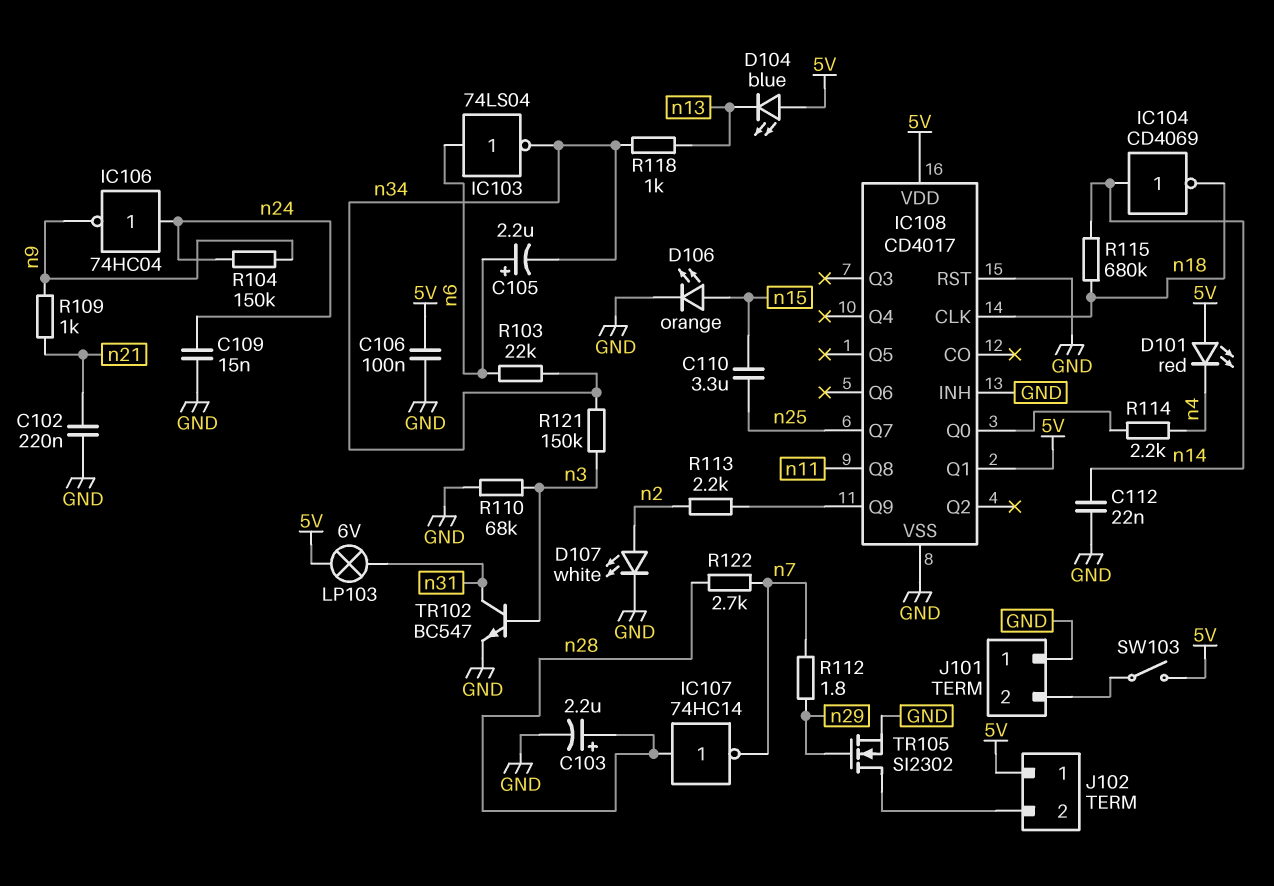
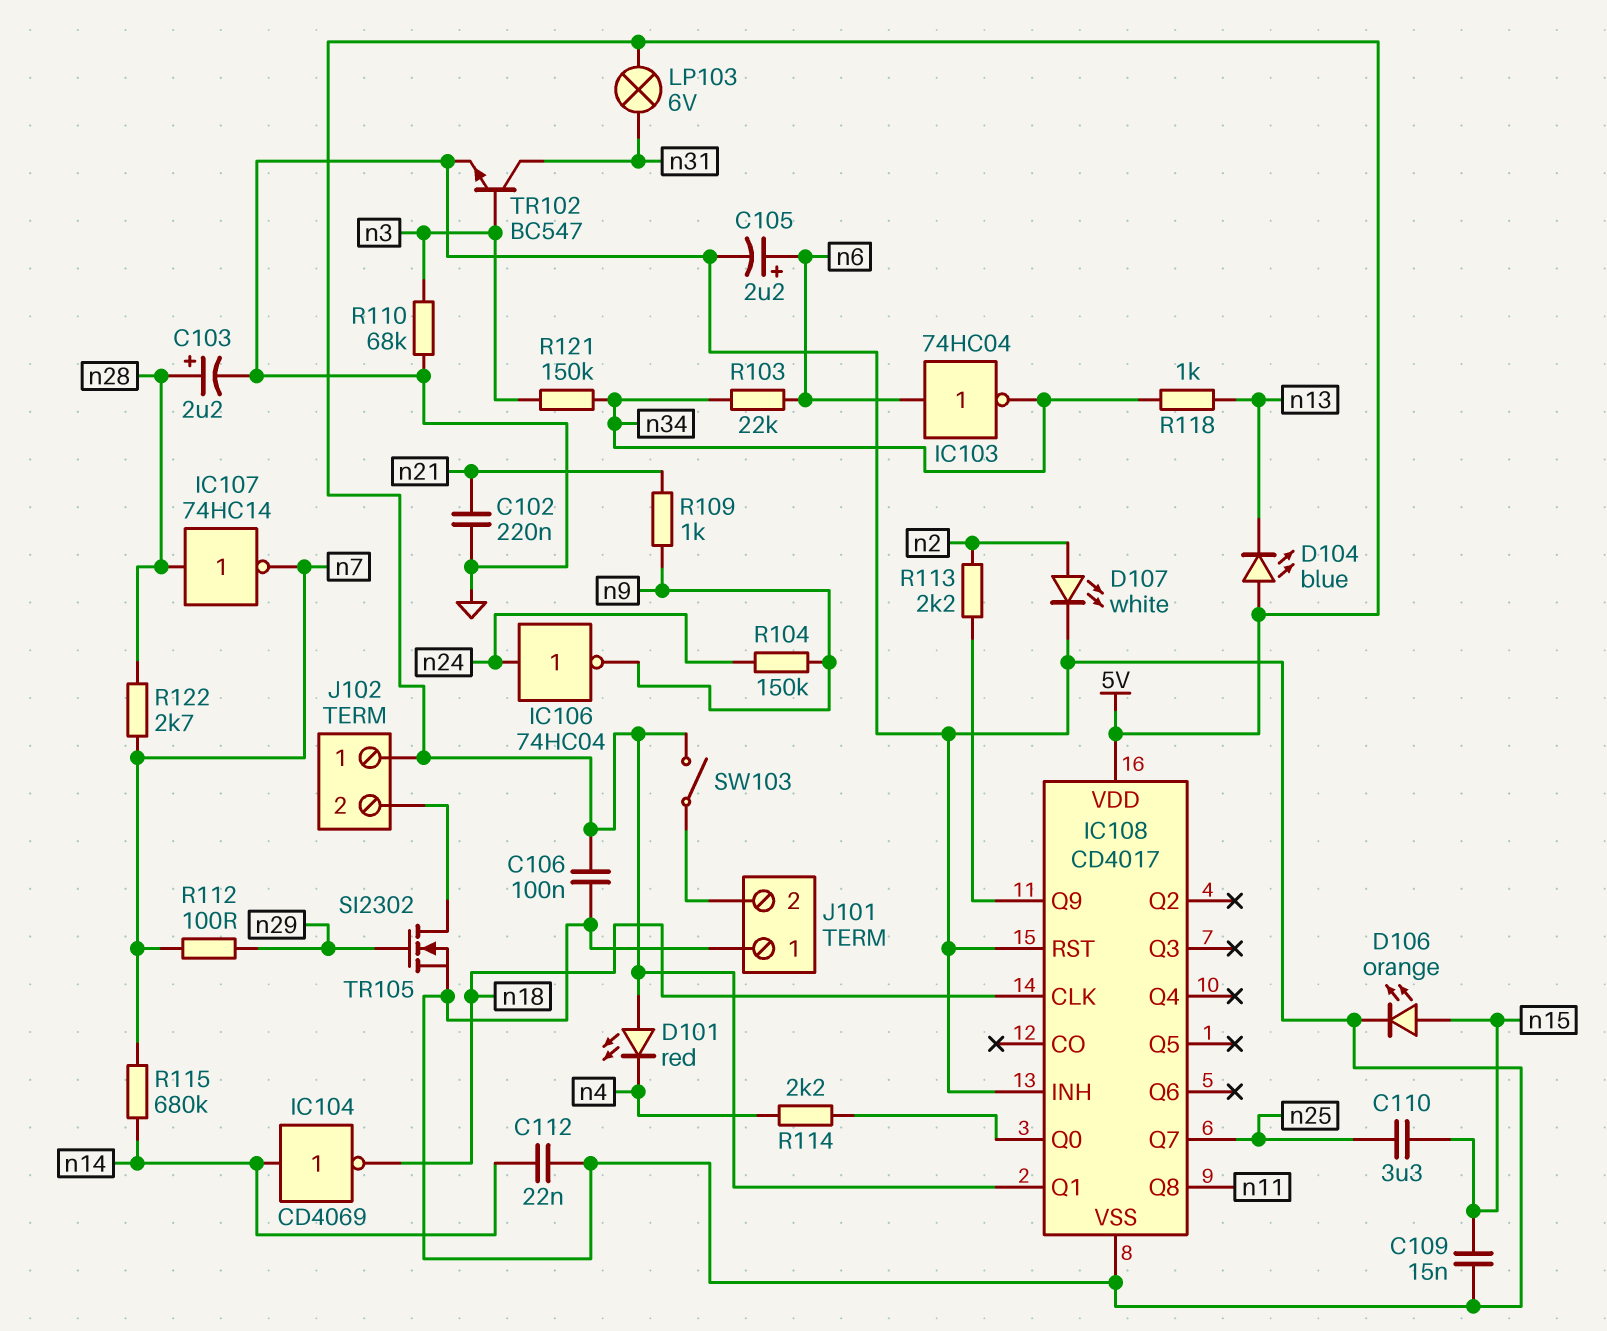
C105: 2.2uF (plus n6, minus n34) -> 2.2uF (plus n6, minus GND)
C109: 15nF (GND, n24) -> 15nF (GND, n15)
IC103: NOT 74LS04 (in n6, out n34) -> NOT 74HC04 (in n6, out n34)
R112: 1.8 (n7, n29) -> 100 (n7, n29)
R115: 680k (n14, n18) -> 680k (n7, n14)

